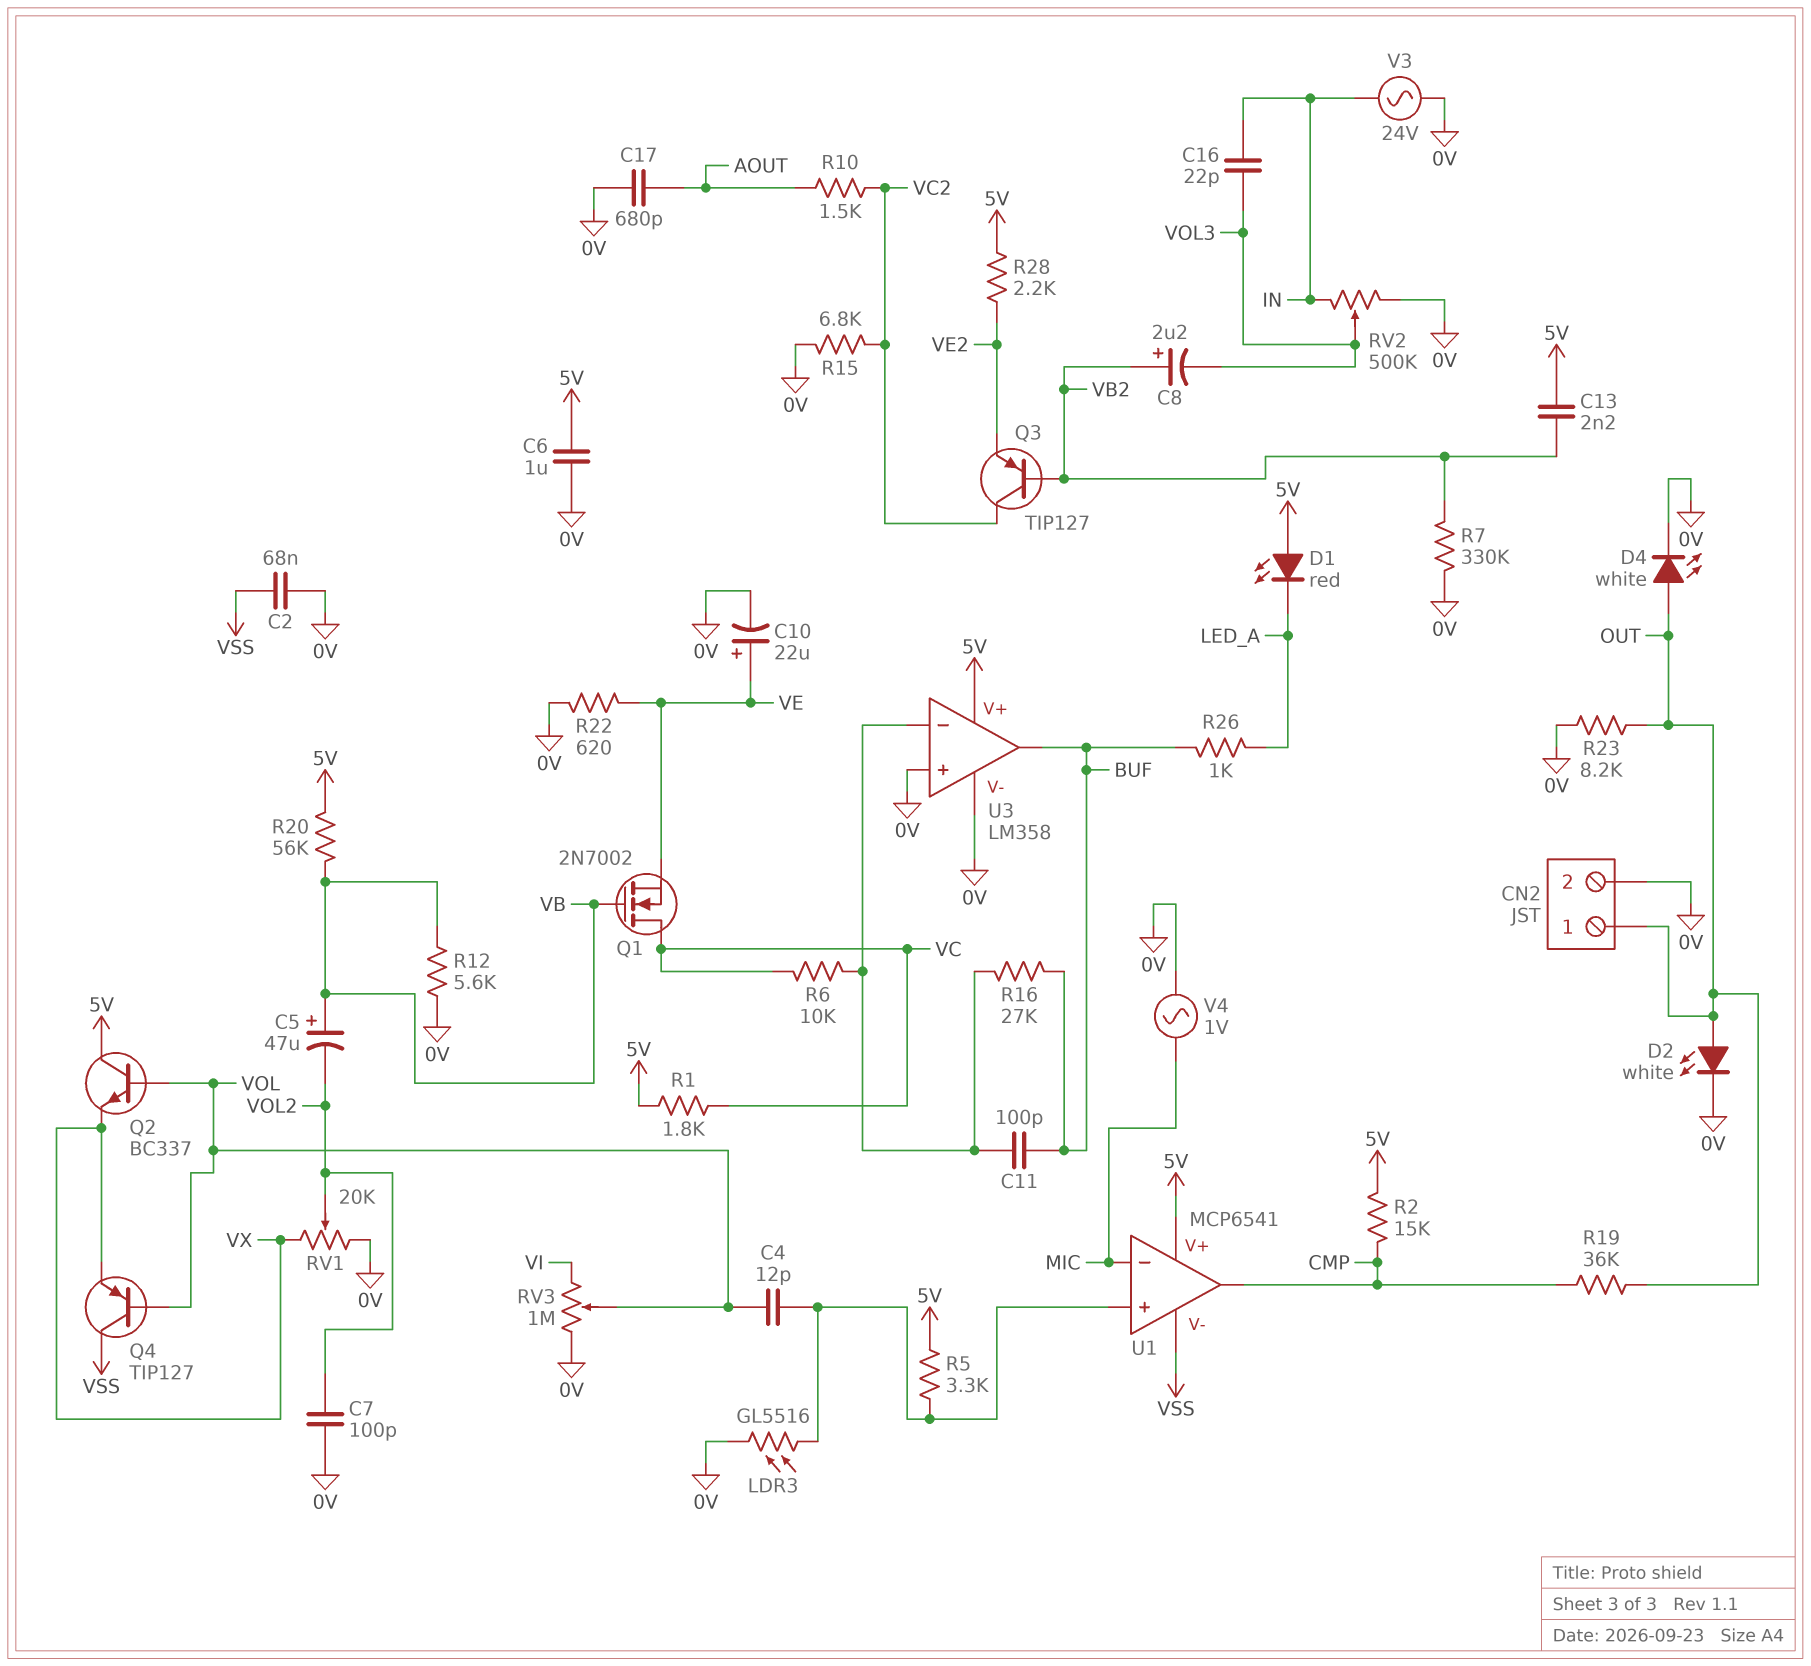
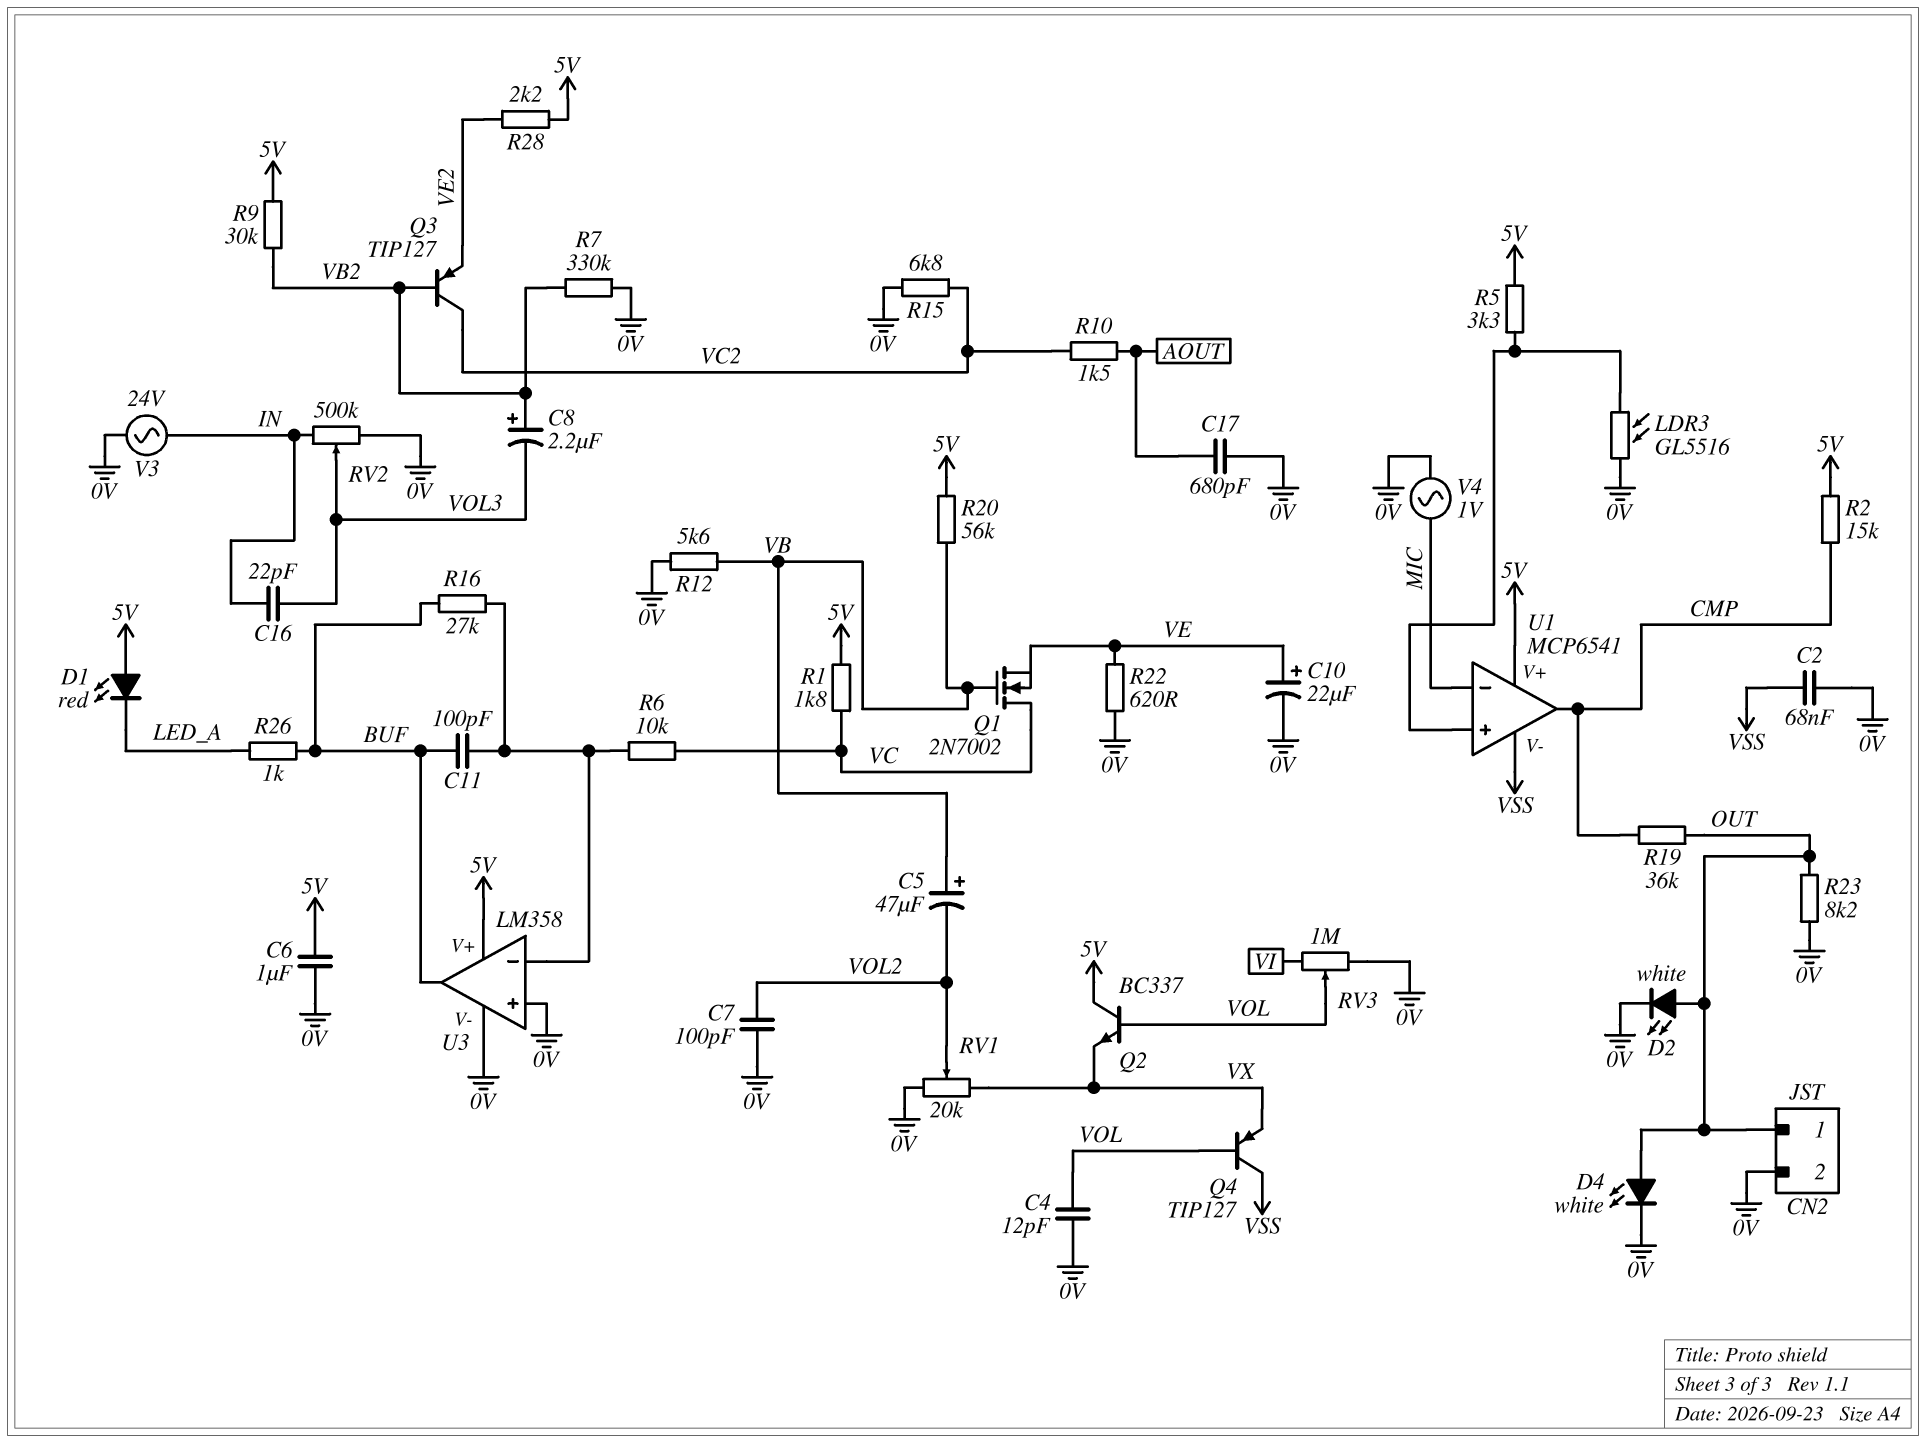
C4: 12pF (U1/in+, VOL) -> 12pF (0V, VOL)
C13: 2.2nF (5V, VB2) -> none
R9: none -> 30k (5V, VB2)

